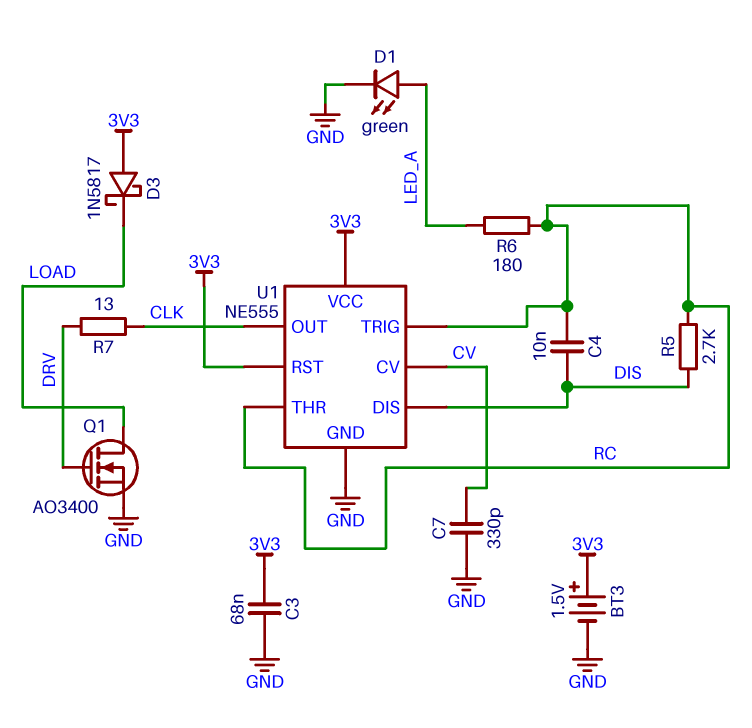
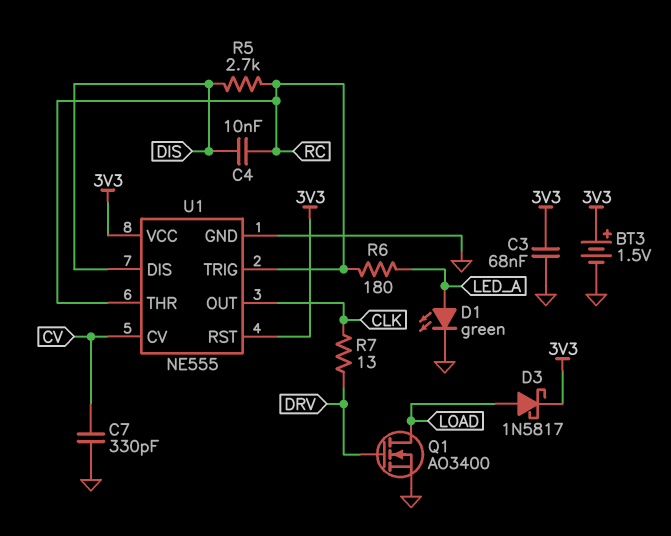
D3: schottky 1N5817 (A 3V3, K LOAD) -> schottky 1N5817 (A LOAD, K 3V3)

